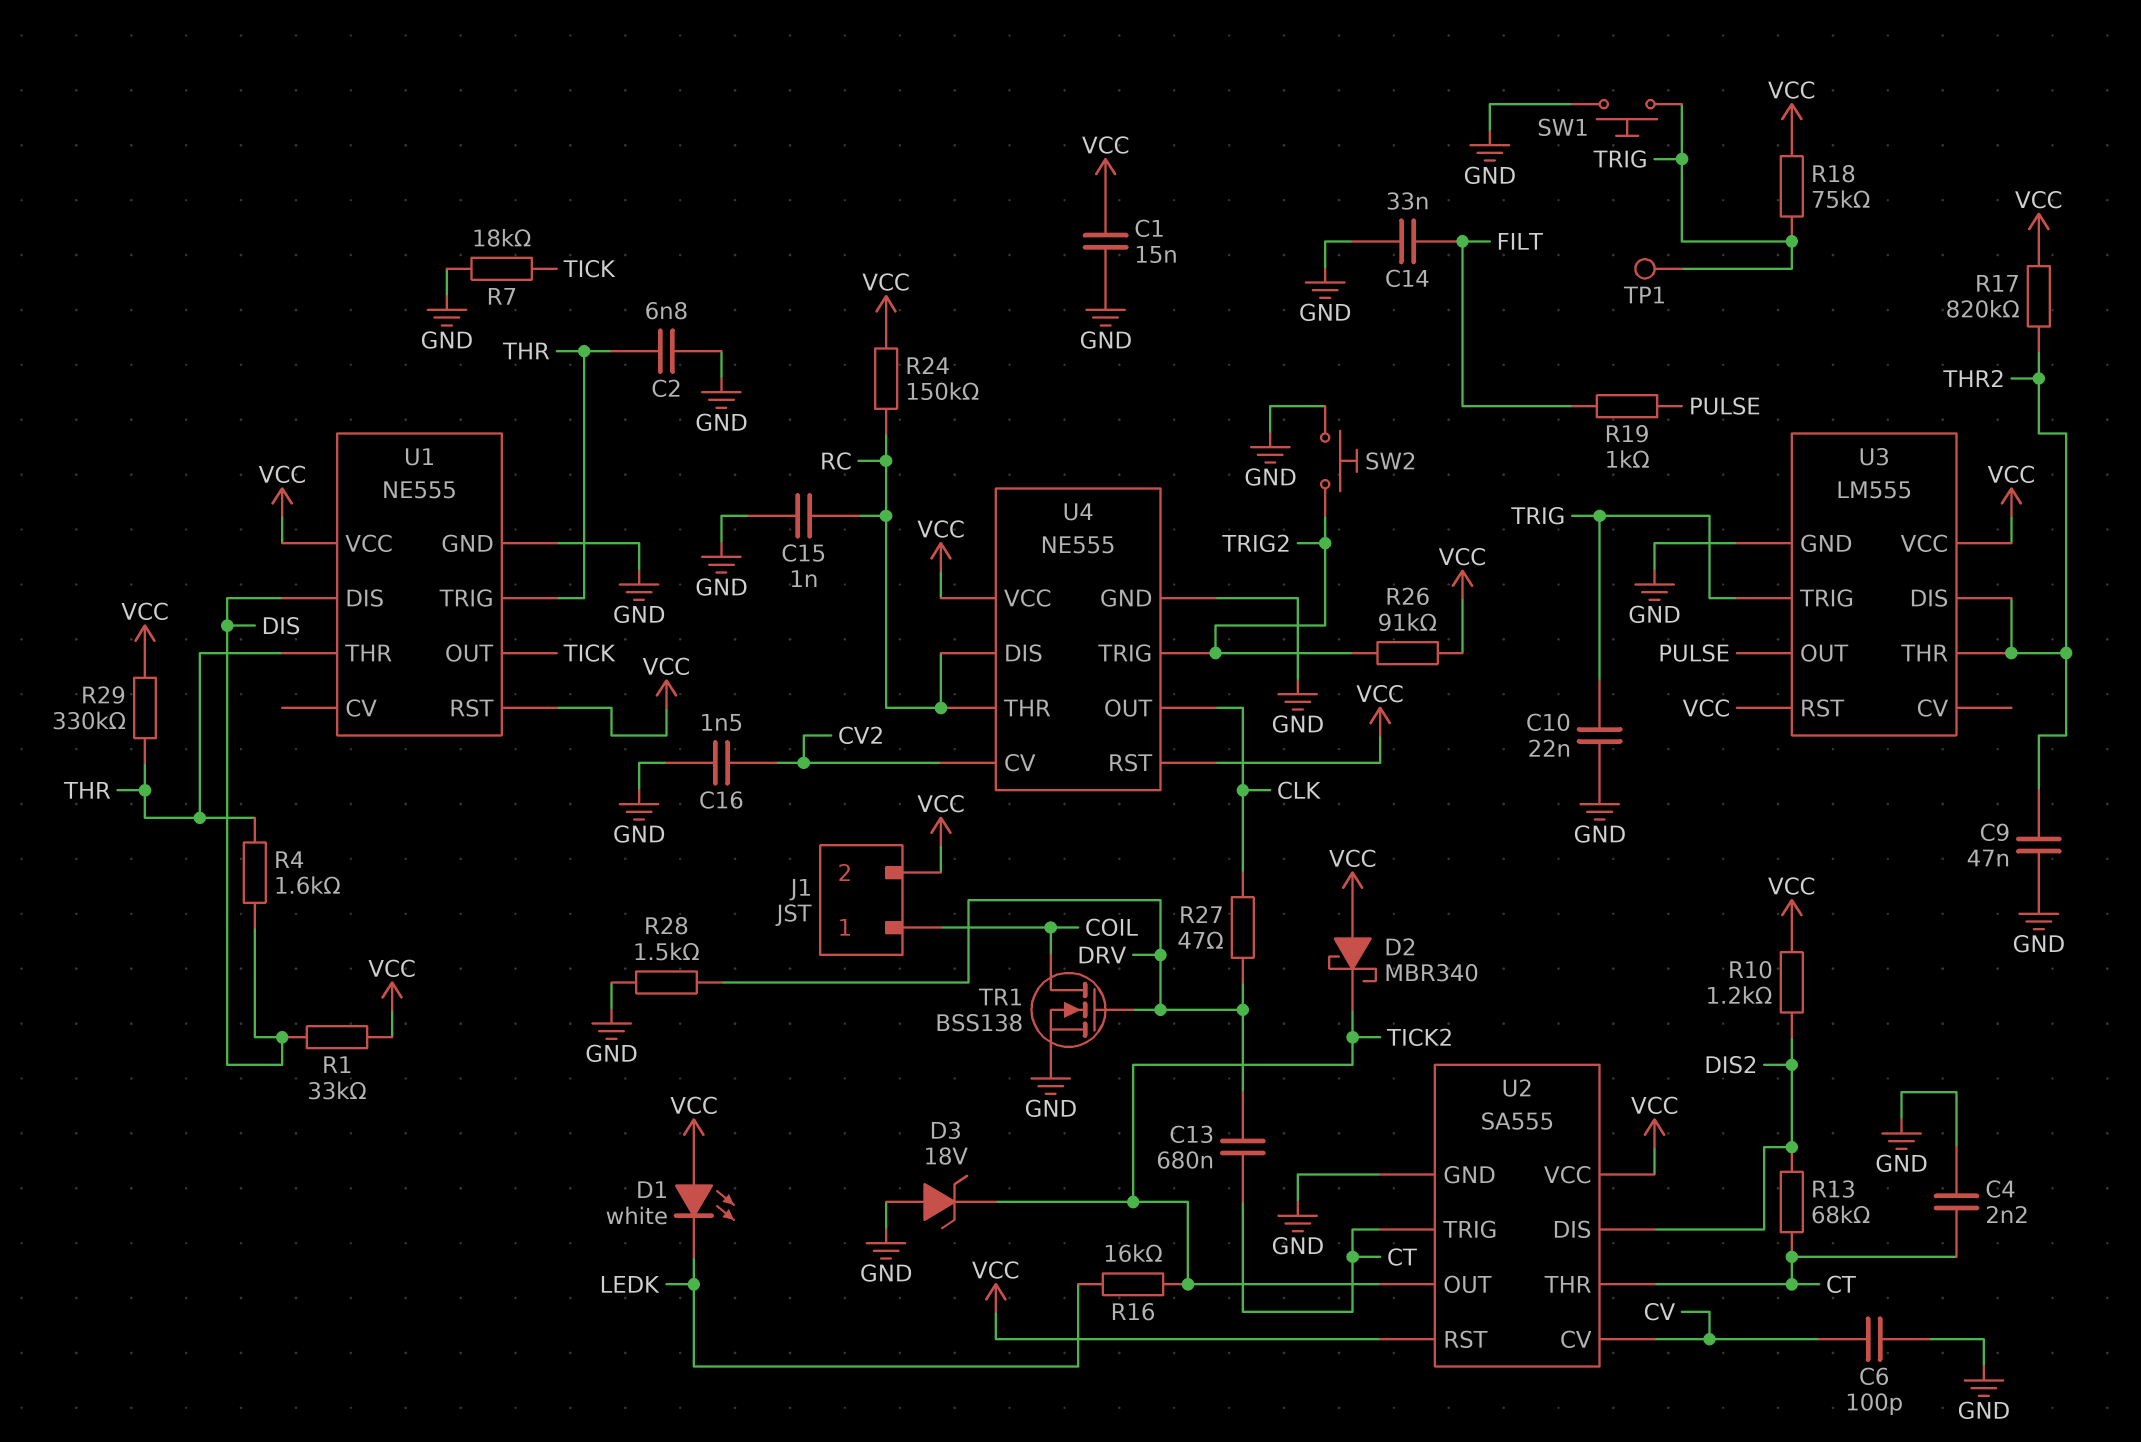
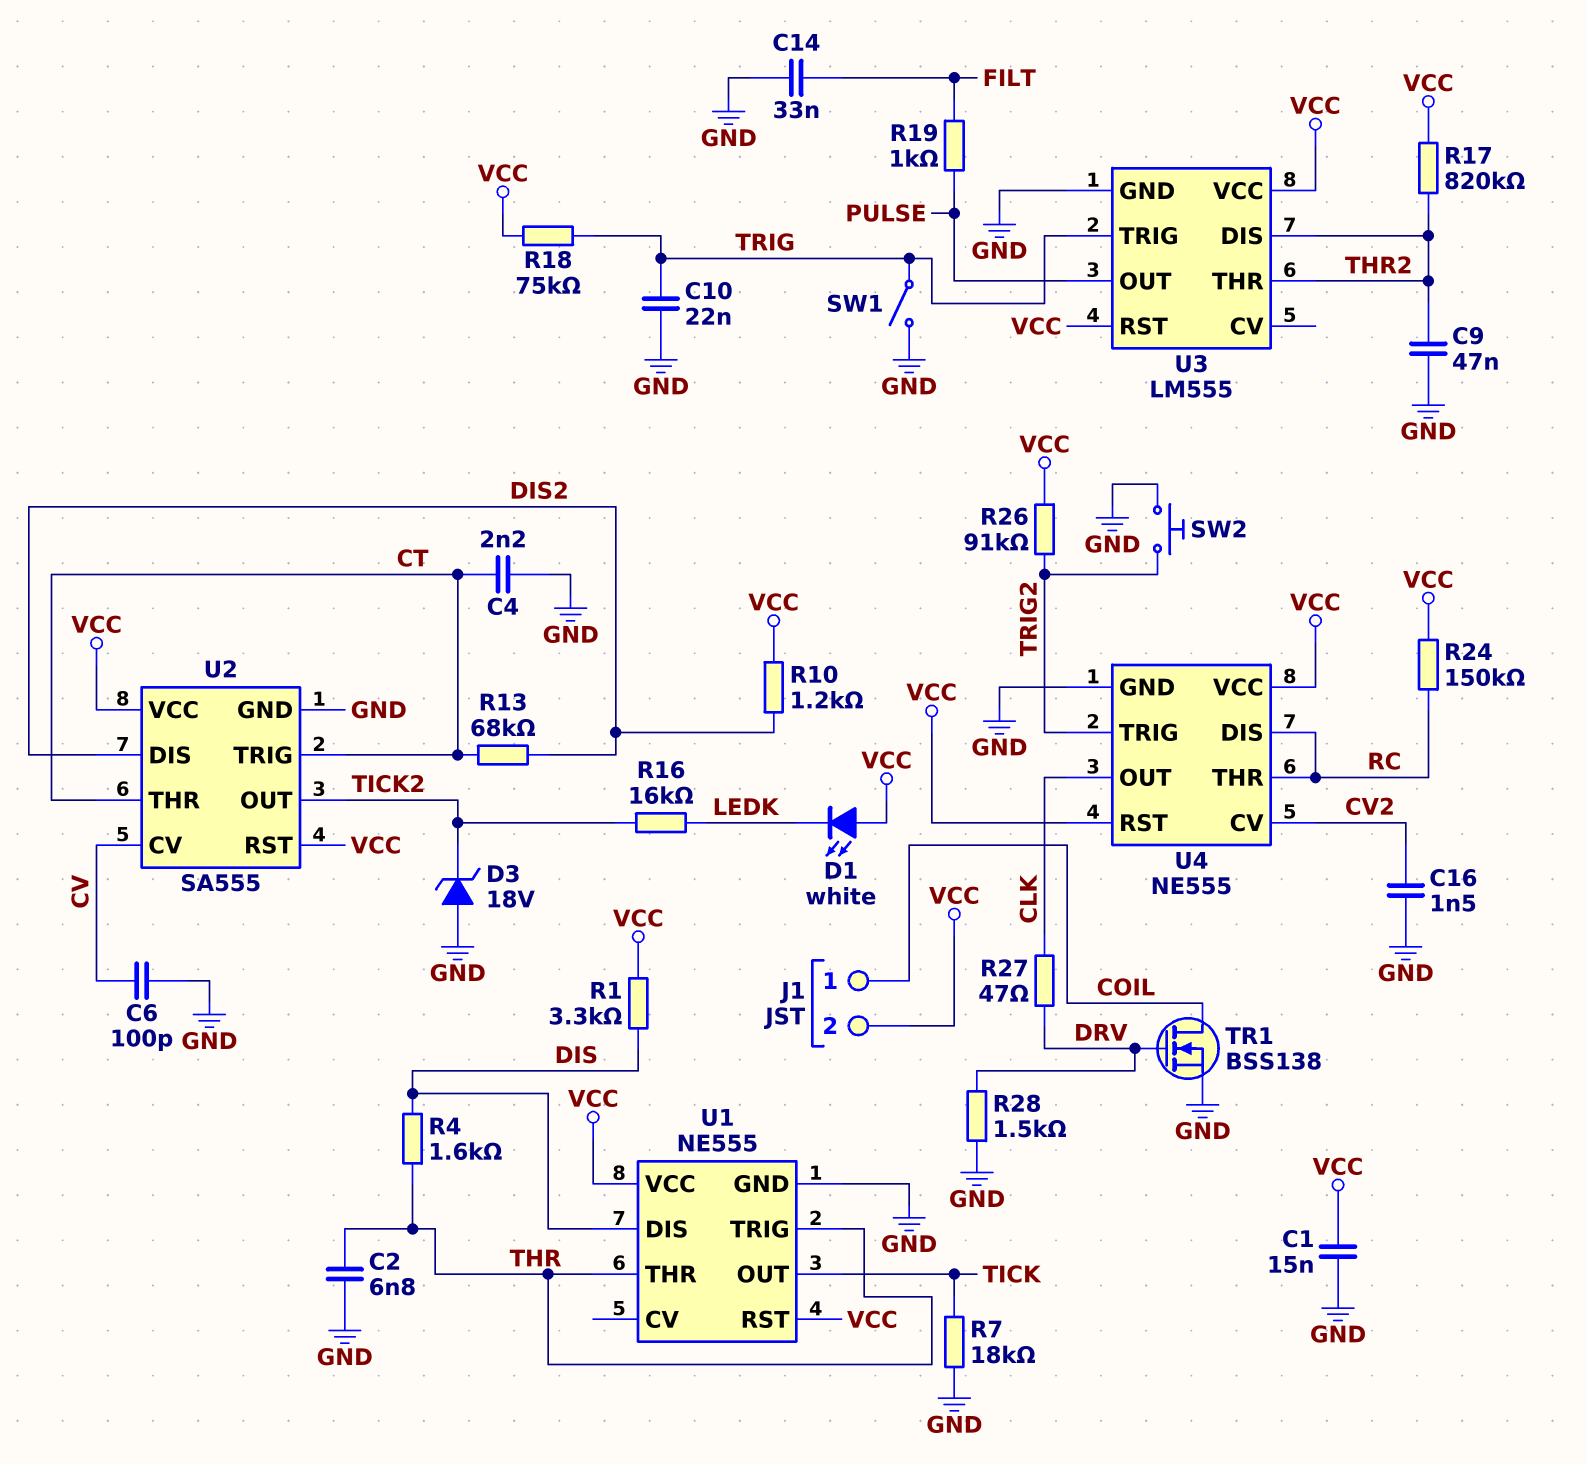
C13: 680nF (CT, DRV) -> none
C15: 1nF (GND, RC) -> none
D2: schottky MBR340 (A VCC, K TICK2) -> none
R1: 33k (DIS, VCC) -> 3.3k (DIS, VCC)
R29: 330k (THR, VCC) -> none
SW1: button (GND, TRIG) -> switch (GND, TRIG)
TP1: test point (TRIG) -> none

